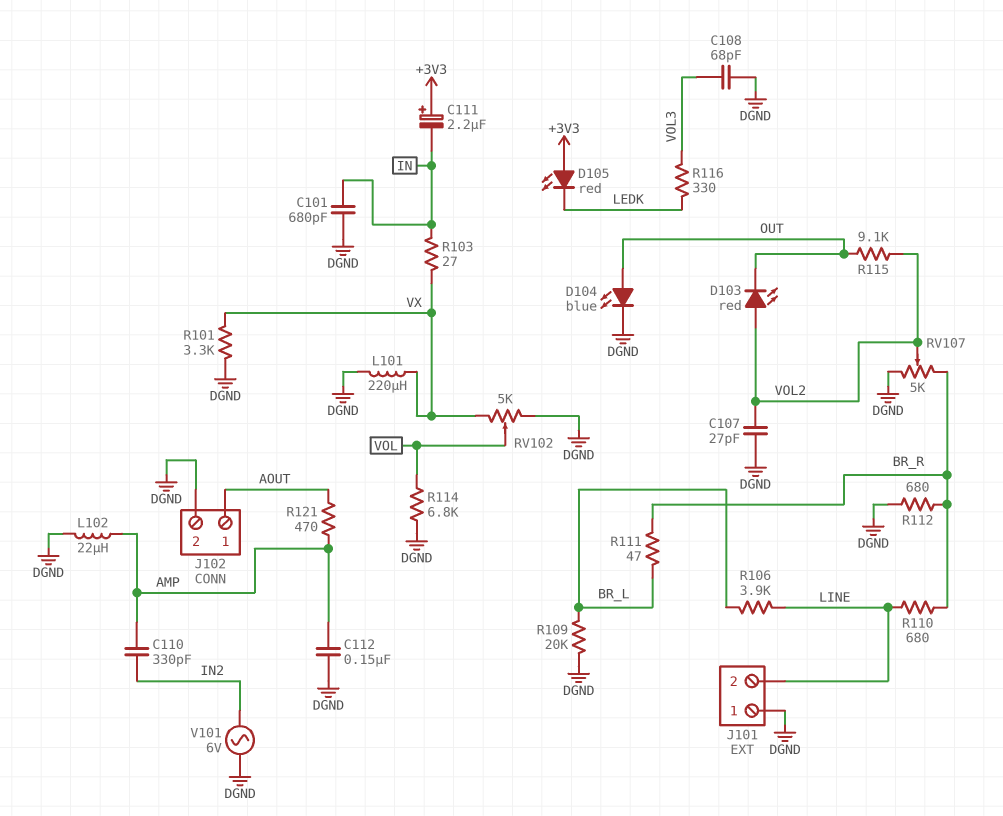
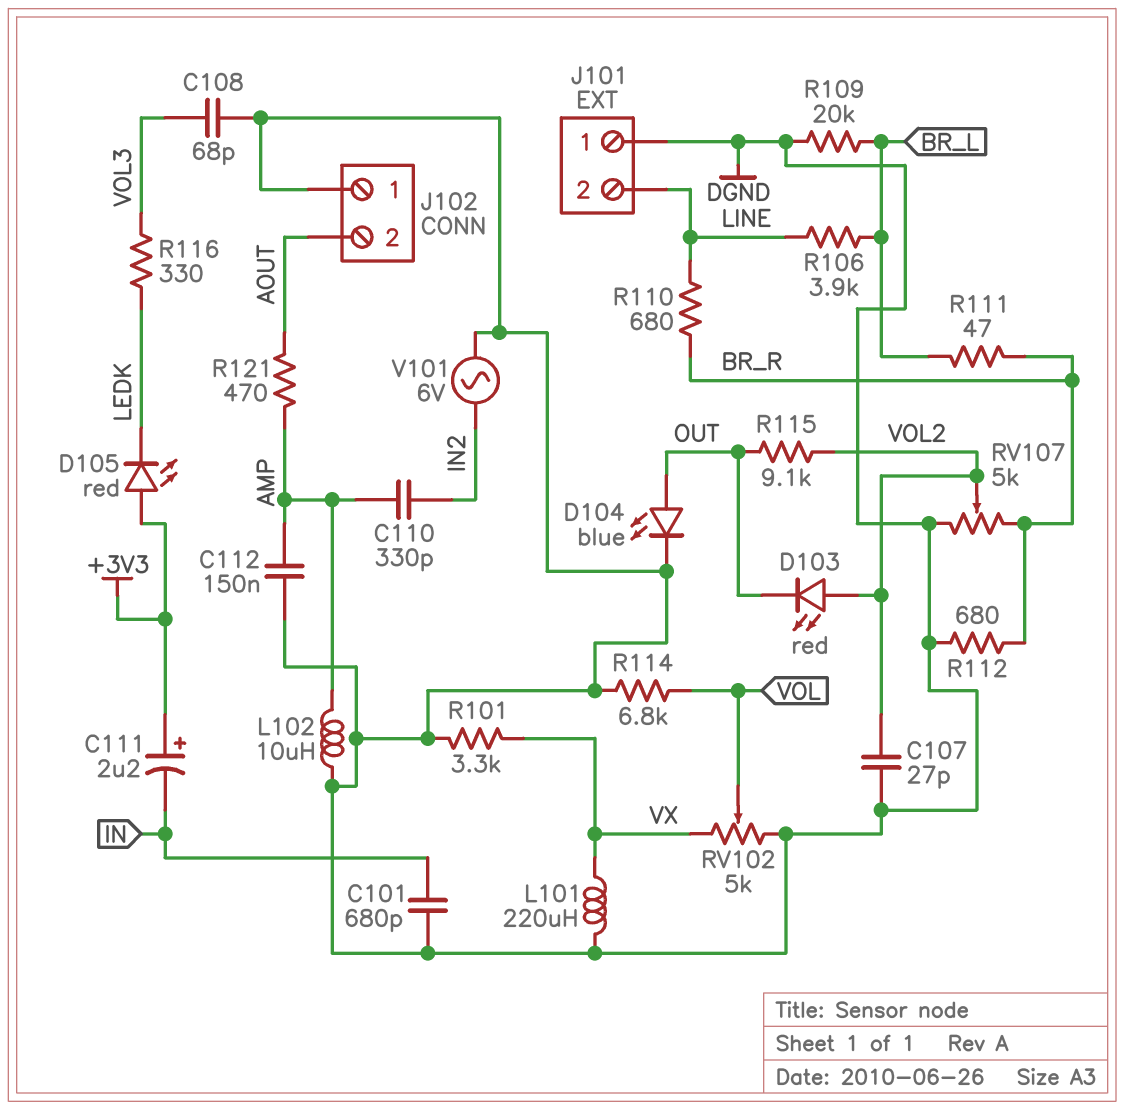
J102 pin 1: AOUT -> DGND
J102 pin 2: DGND -> AOUT
L102: 22uH (AMP, DGND) -> 10uH (AMP, DGND)
R103: 27 (IN, VX) -> none

